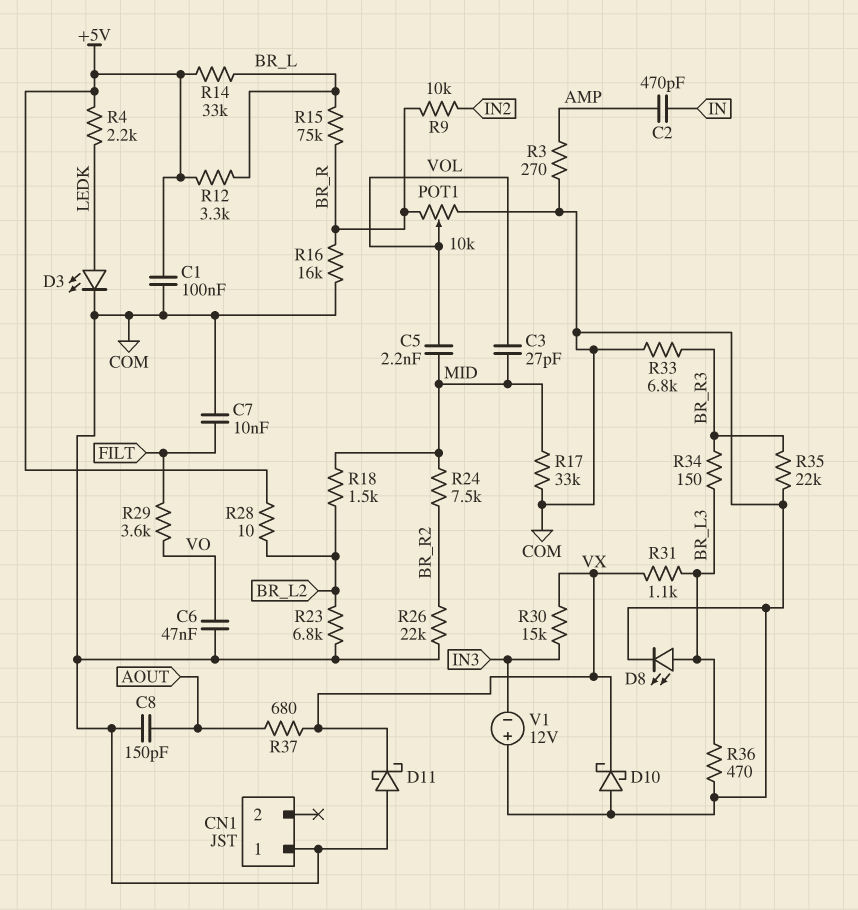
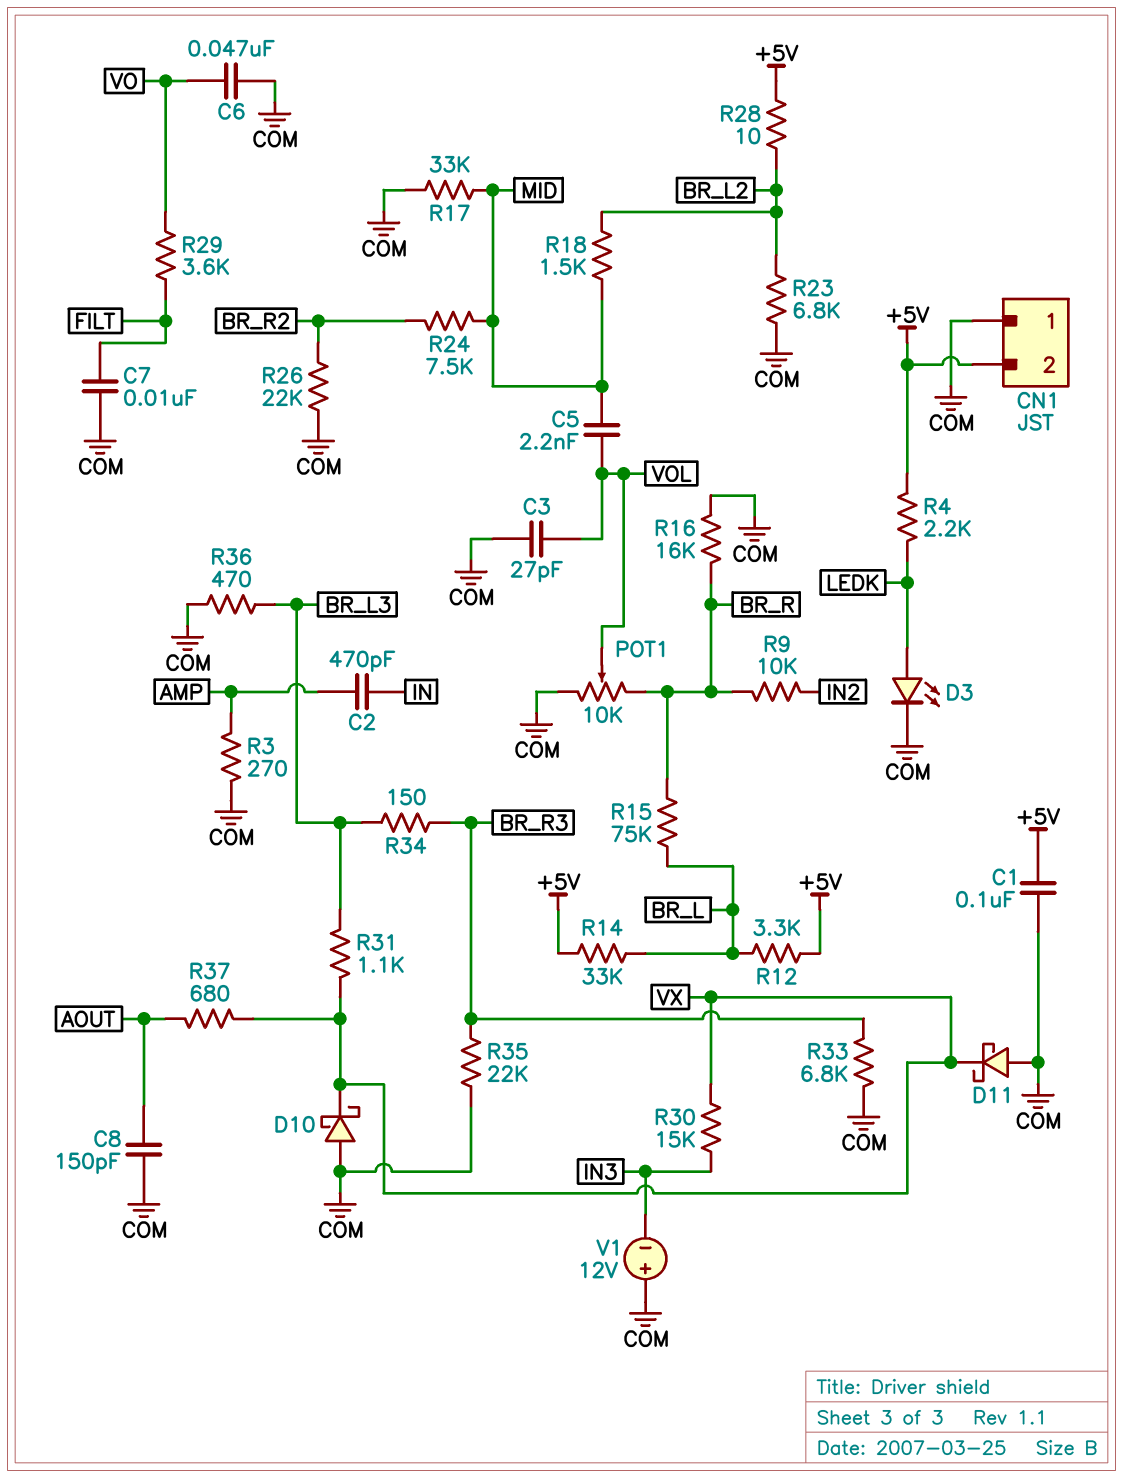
C3: 27pF (MID, VOL) -> 27pF (COM, VOL)
CN1 pin 2: none -> +5V
D8: LED (A BR_L3, K COM) -> none

